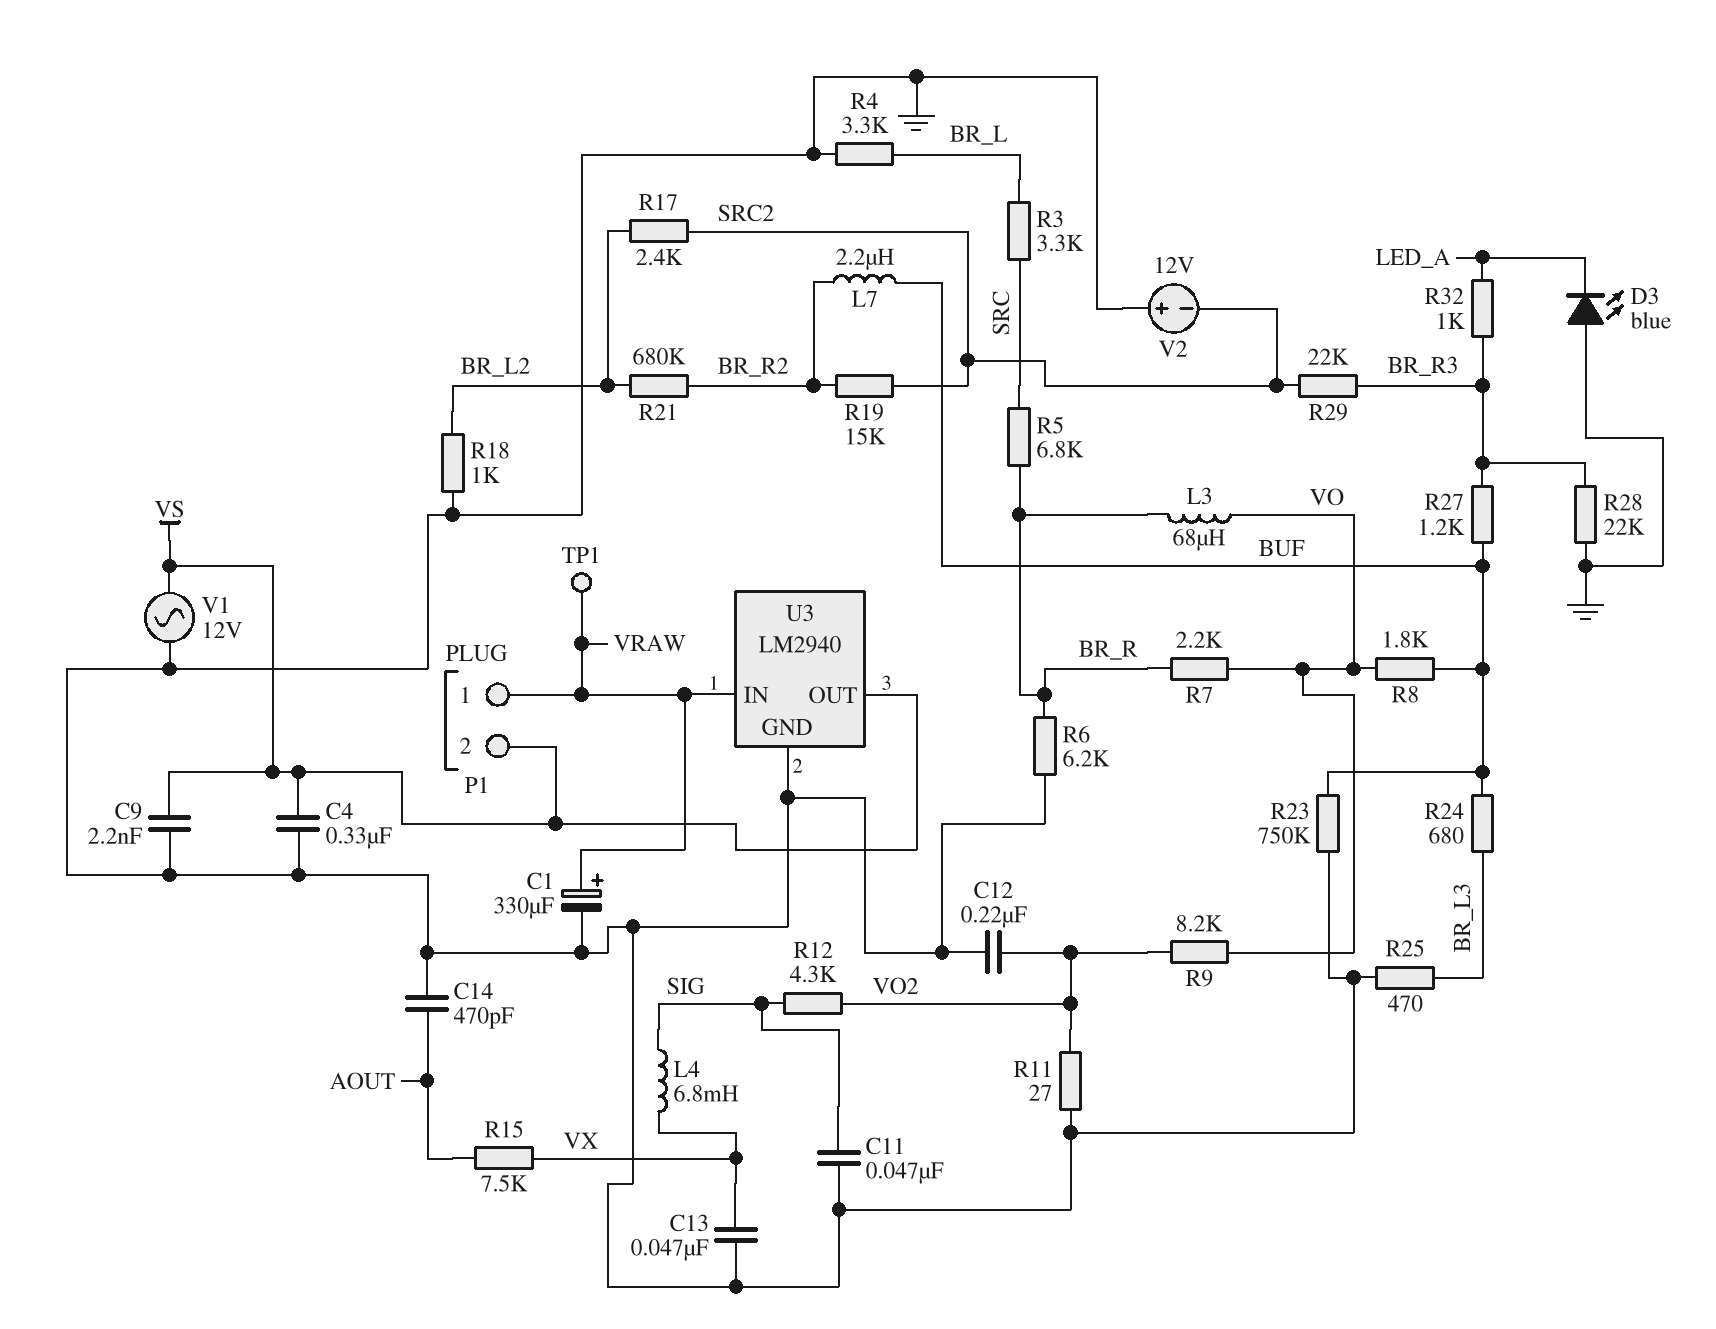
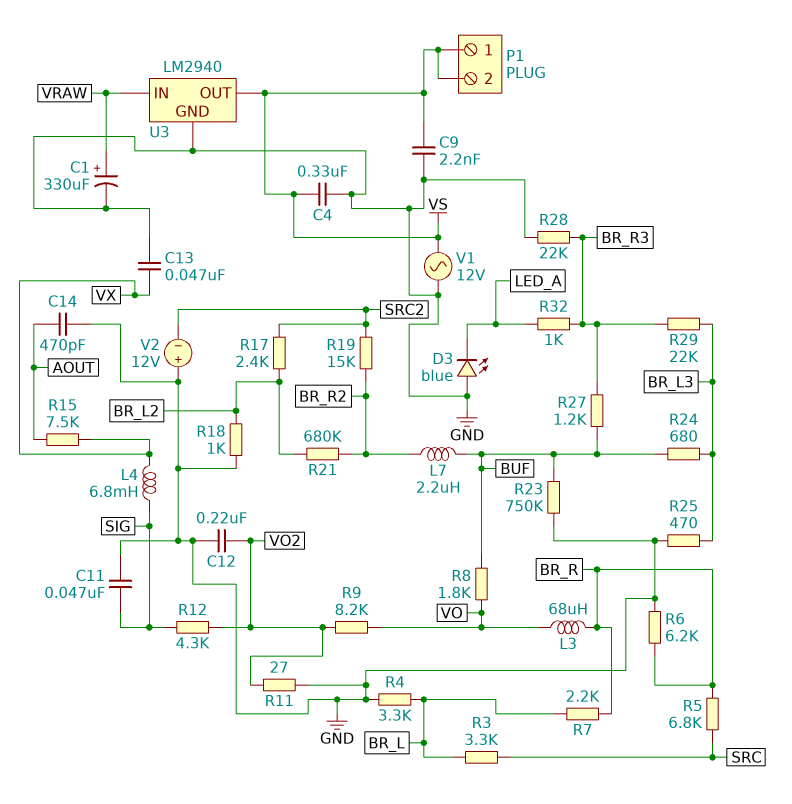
P1 pin 1: VRAW -> VS
R7: 2.2k (BR_R, VO) -> 2.2k (BR_L, BR_R)
R29: 22k (BR_R3, SRC2) -> 22k (BR_L3, BR_R3)
TP1: test point (VRAW) -> none

